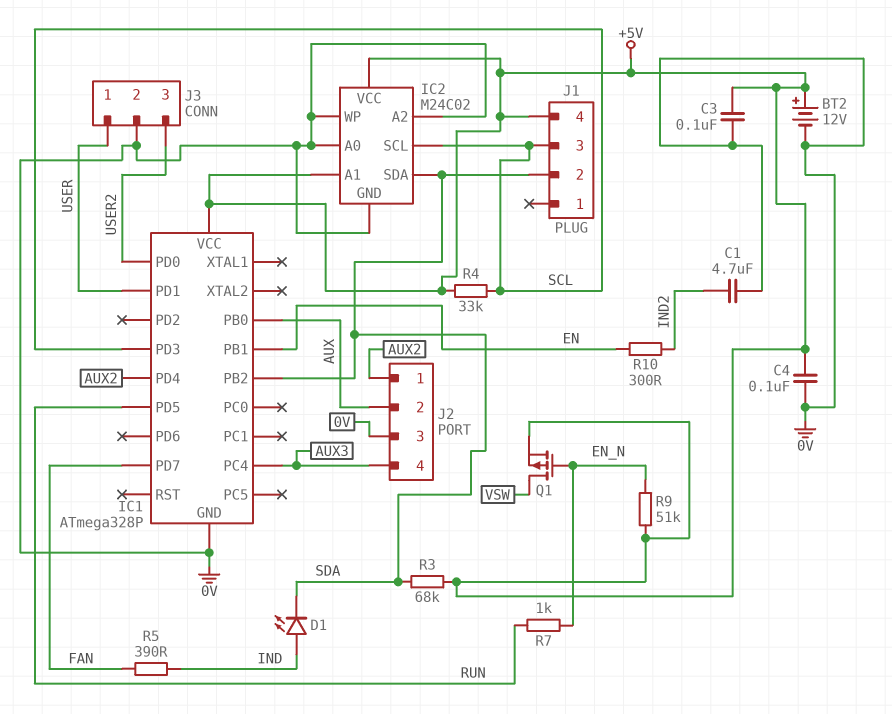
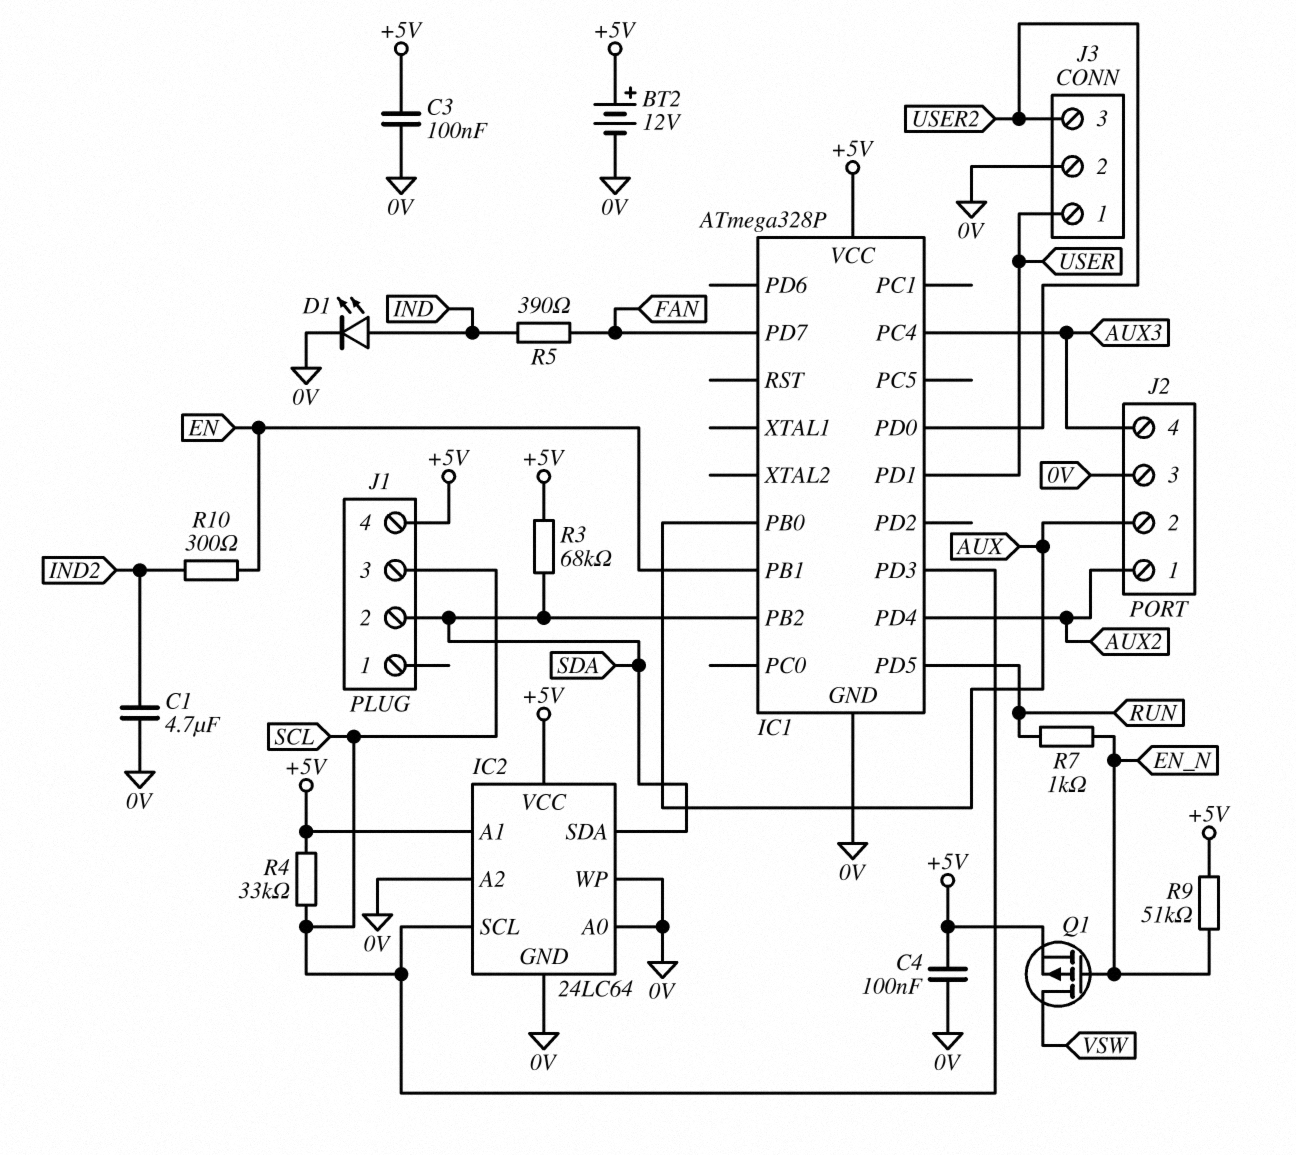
D1: LED (A IND, K SDA) -> LED (A IND, K 0V)
IC2: M24C02 -> 24LC64

